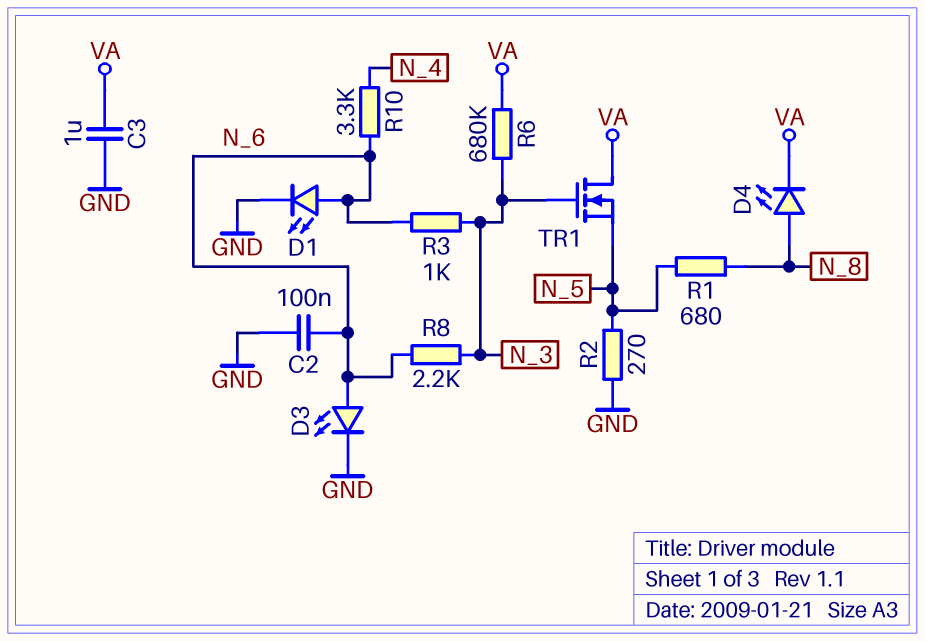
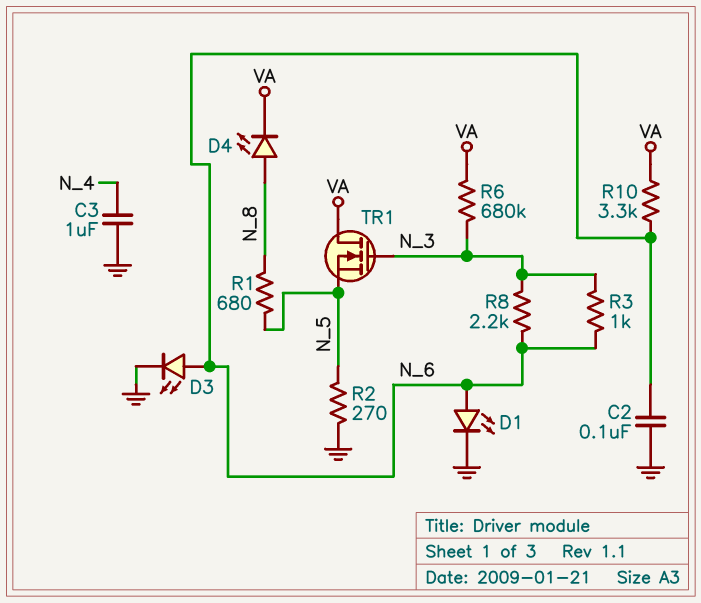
C3: 1uF (GND, VA) -> 1uF (GND, N_4)
R10: 3.3k (N_4, N_6) -> 3.3k (N_6, VA)

